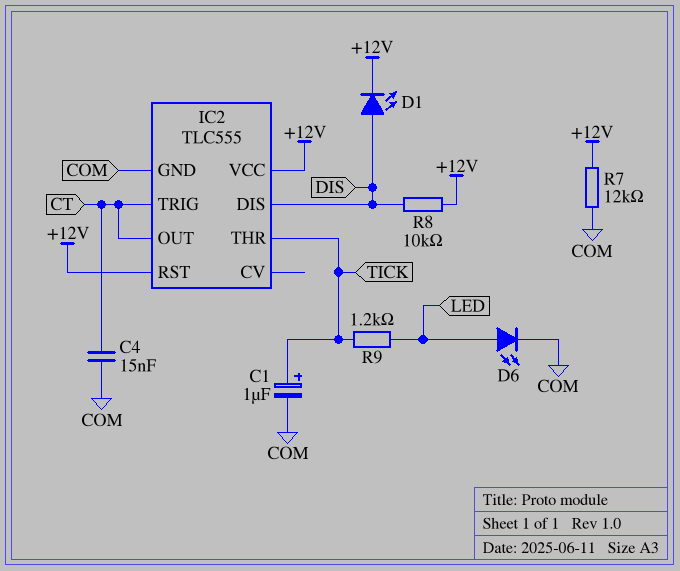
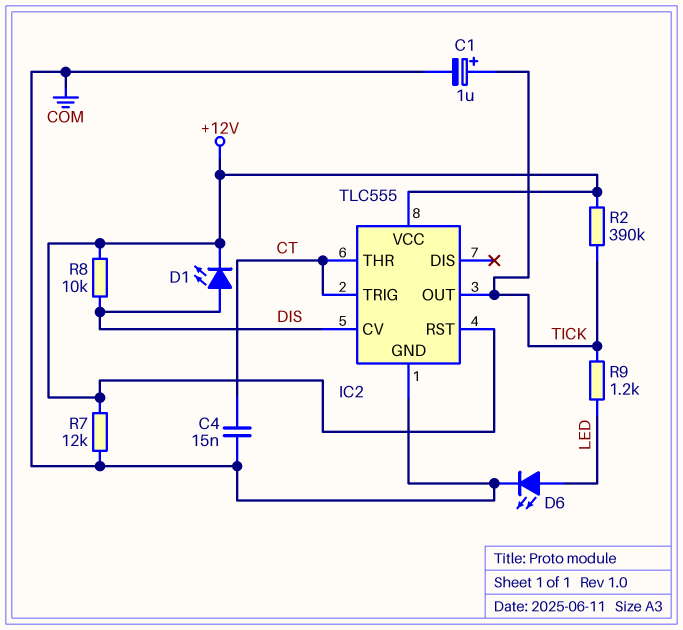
IC2 pin CV: none -> DIS
IC2 pin DIS: DIS -> none
IC2 pin OUT: CT -> TICK
IC2 pin THR: TICK -> CT
R2: none -> 390k (+12V, TICK)

